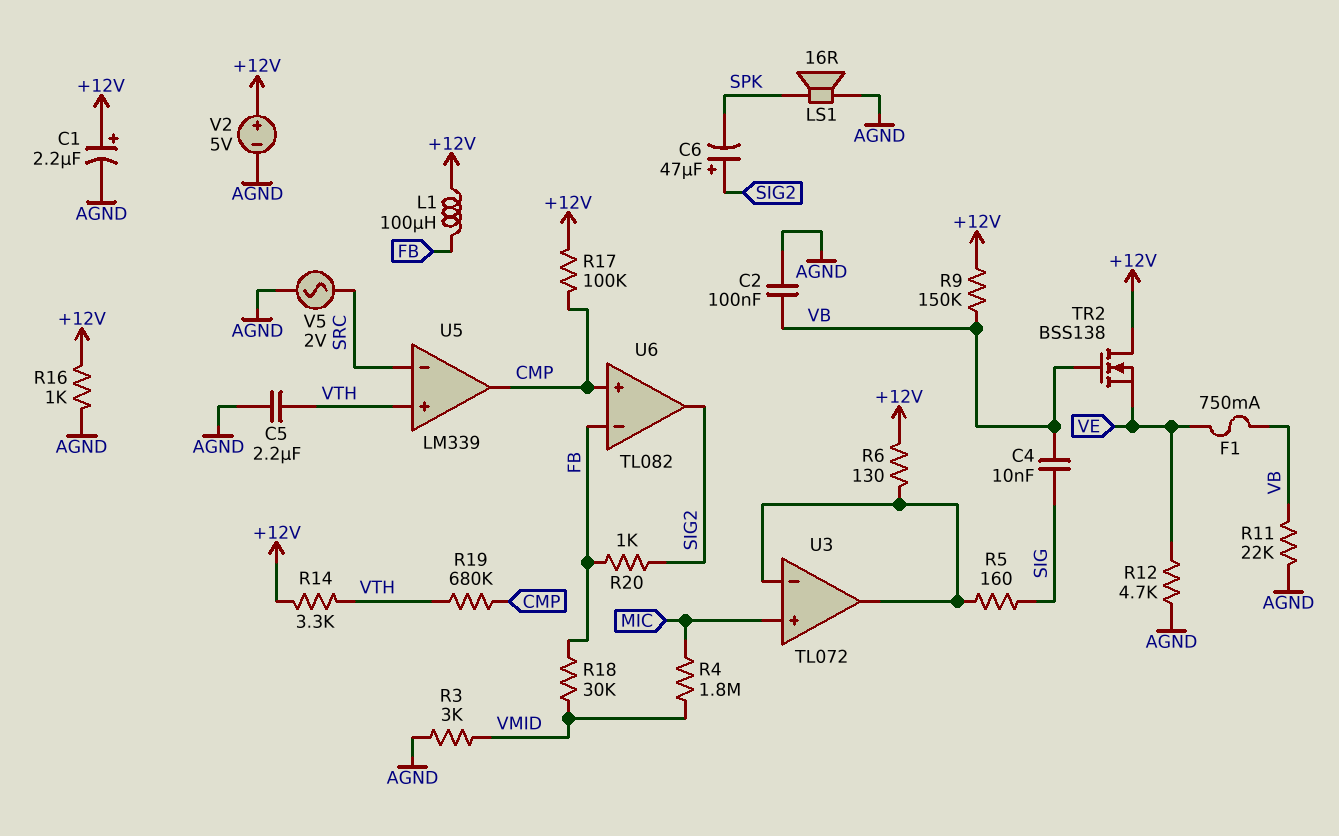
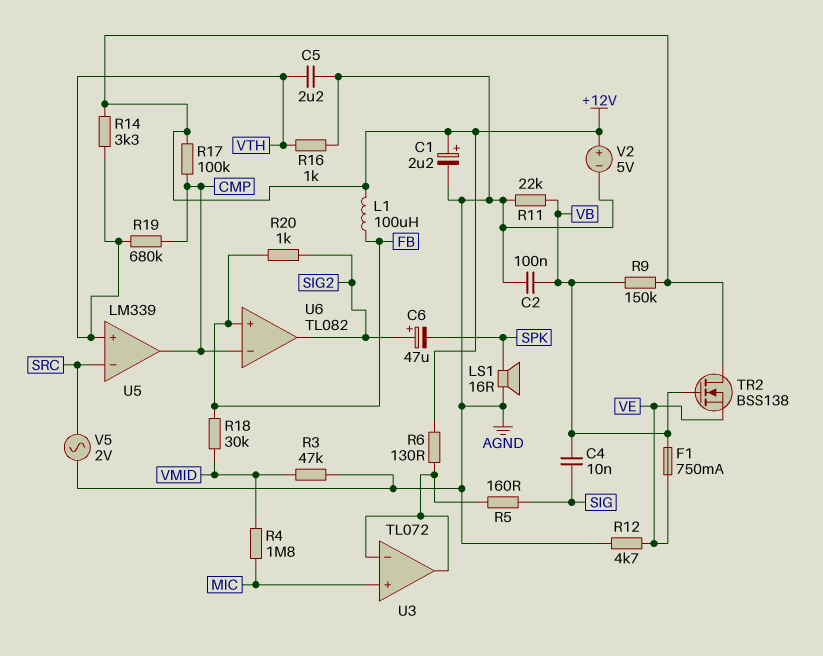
R3: 3k (AGND, VMID) -> 47k (AGND, VMID)
R16: 1k (+12V, AGND) -> 1k (AGND, VTH)
U6 pin in+: CMP -> FB
U6 pin in-: FB -> CMP

